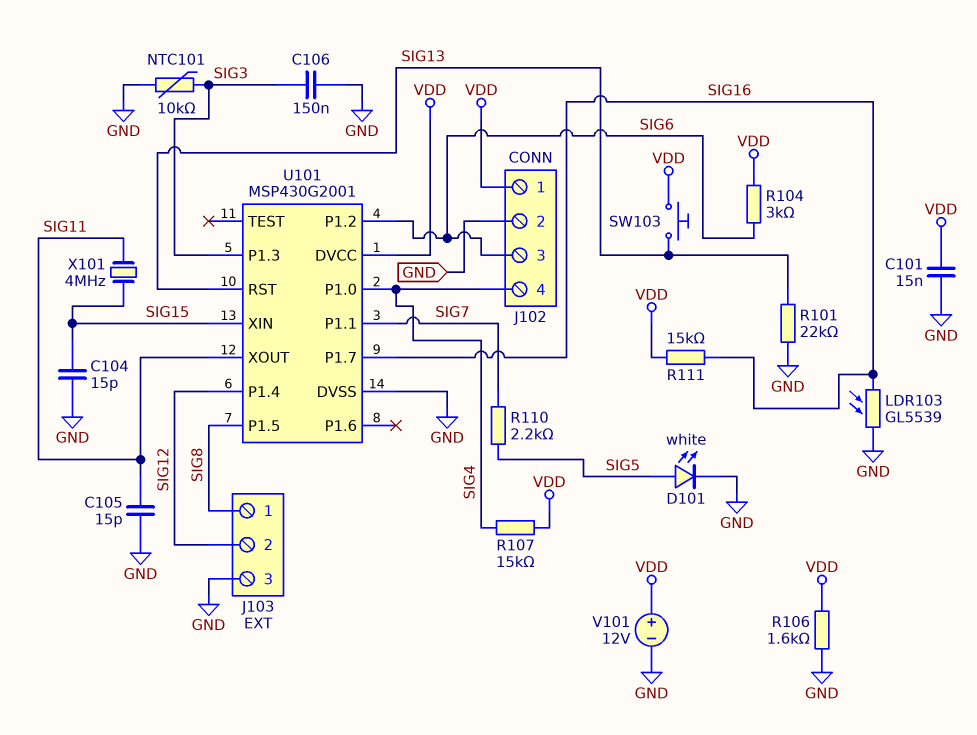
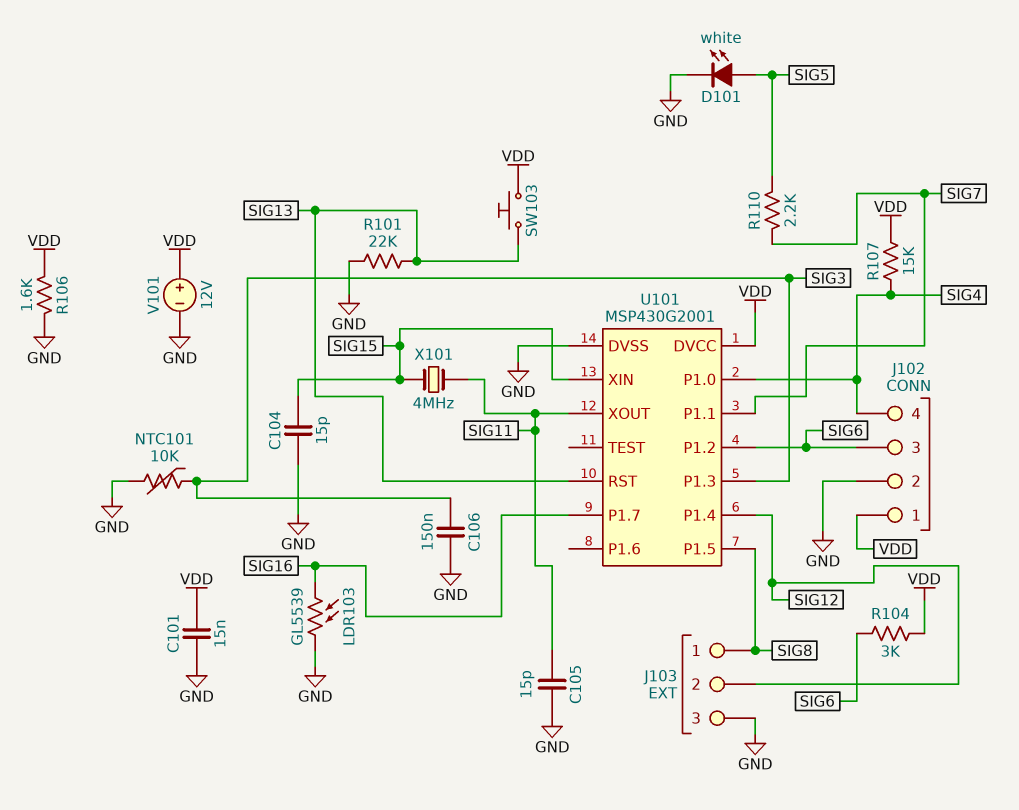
R111: 15k (SIG16, VDD) -> none

